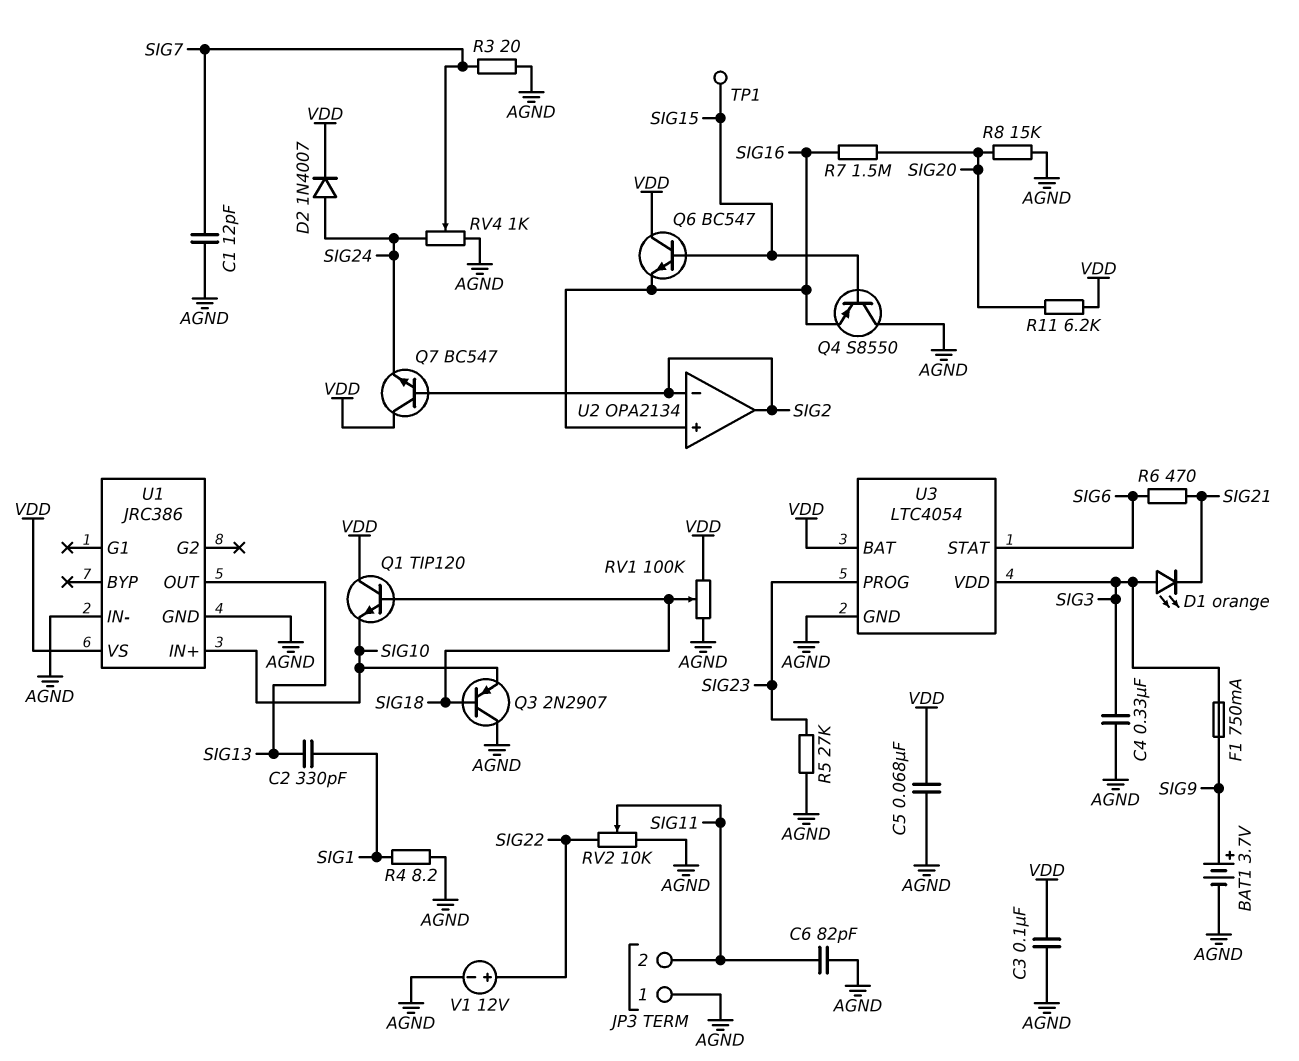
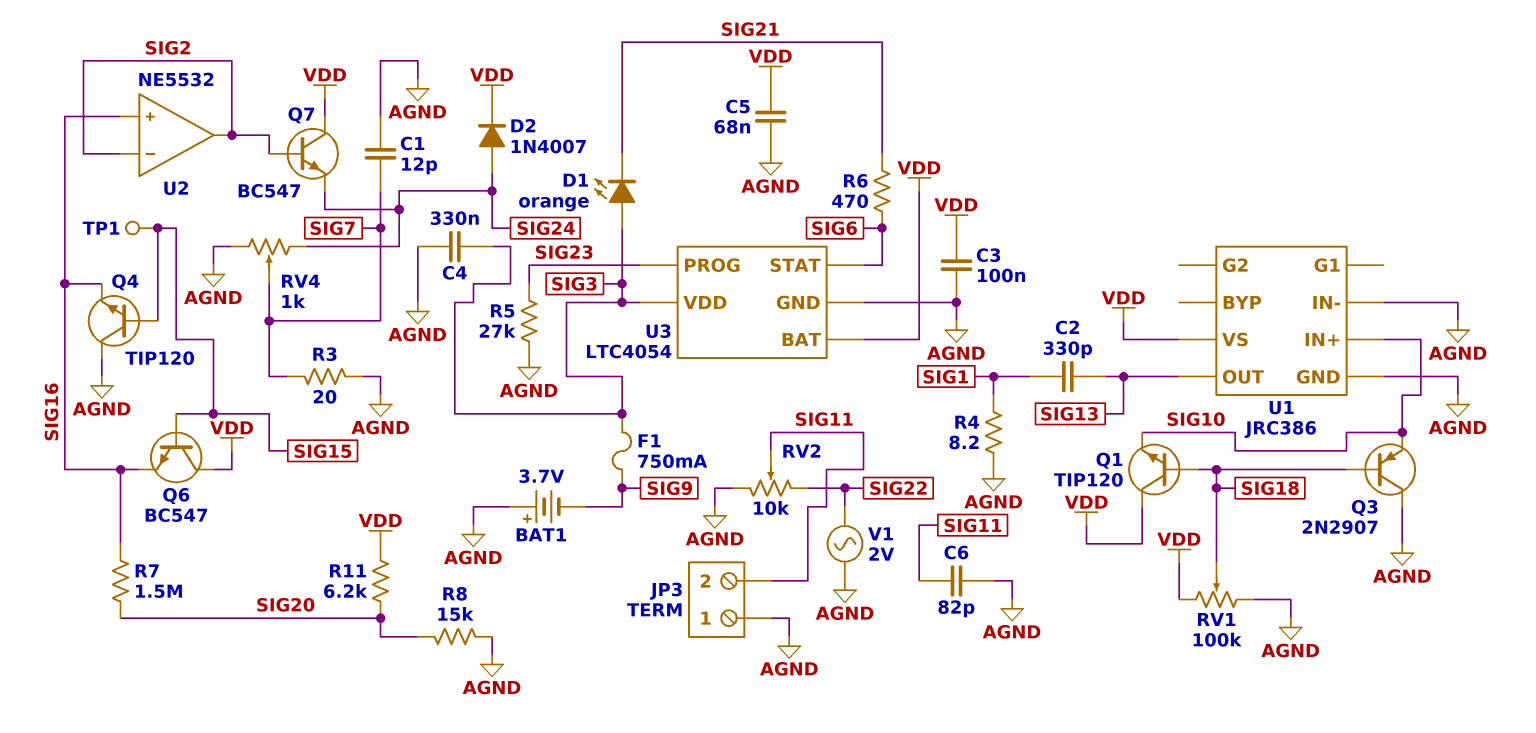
BAT1: 3.7V (plus SIG9, minus AGND) -> 3.7V (plus AGND, minus SIG9)
Q4: PNP S8550 (B SIG15, C AGND, E SIG16) -> NPN TIP120 (B SIG15, C AGND, E SIG16)
U2: OPA2134 -> NE5532
V1: 12V (plus SIG22, minus AGND) -> AC 2V (AGND, SIG22)

